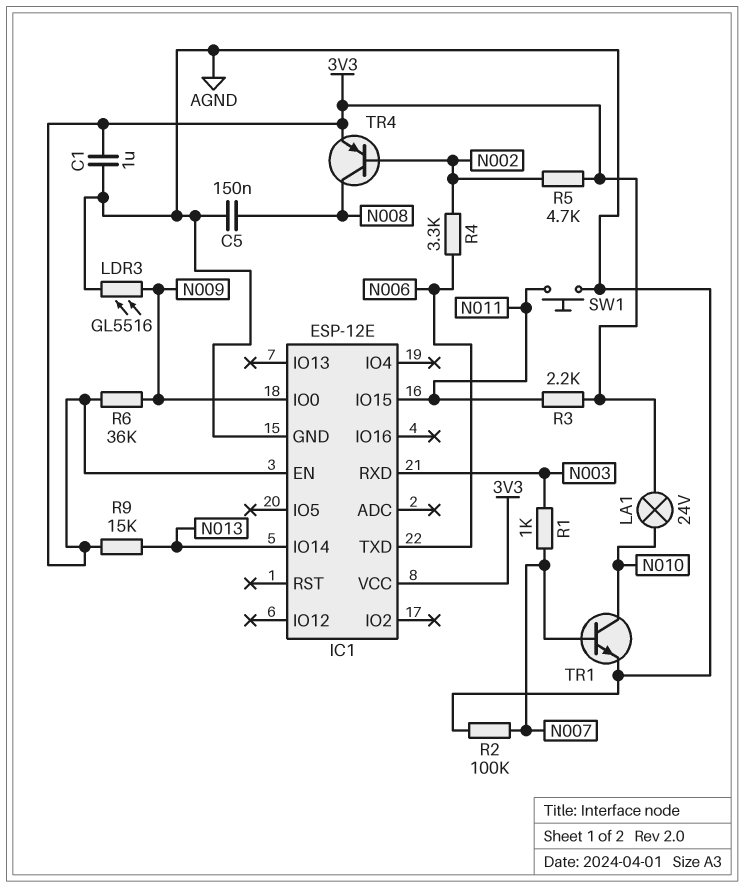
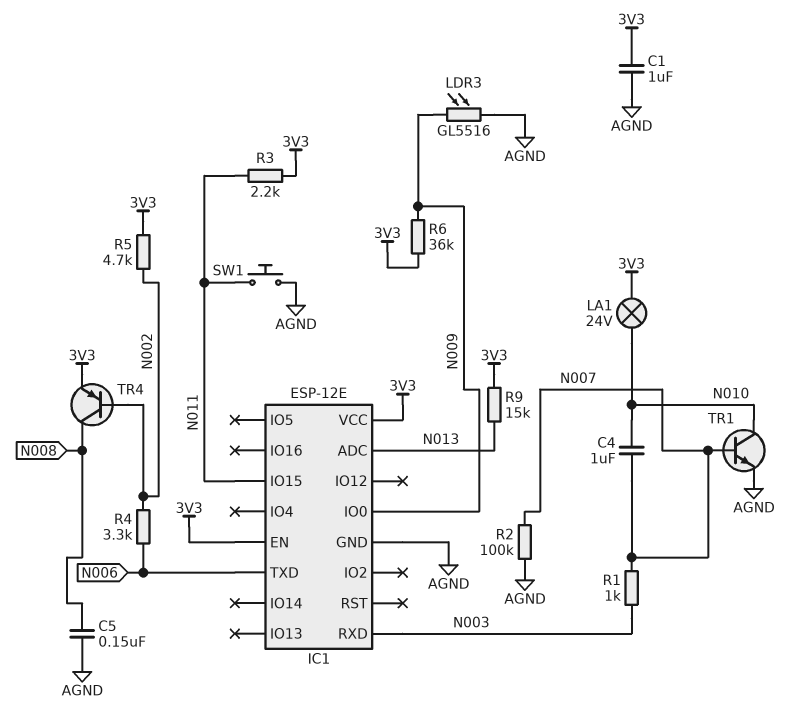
C4: none -> 1uF (N007, N010)
IC1 pin ADC: none -> N013
IC1 pin IO14: N013 -> none

